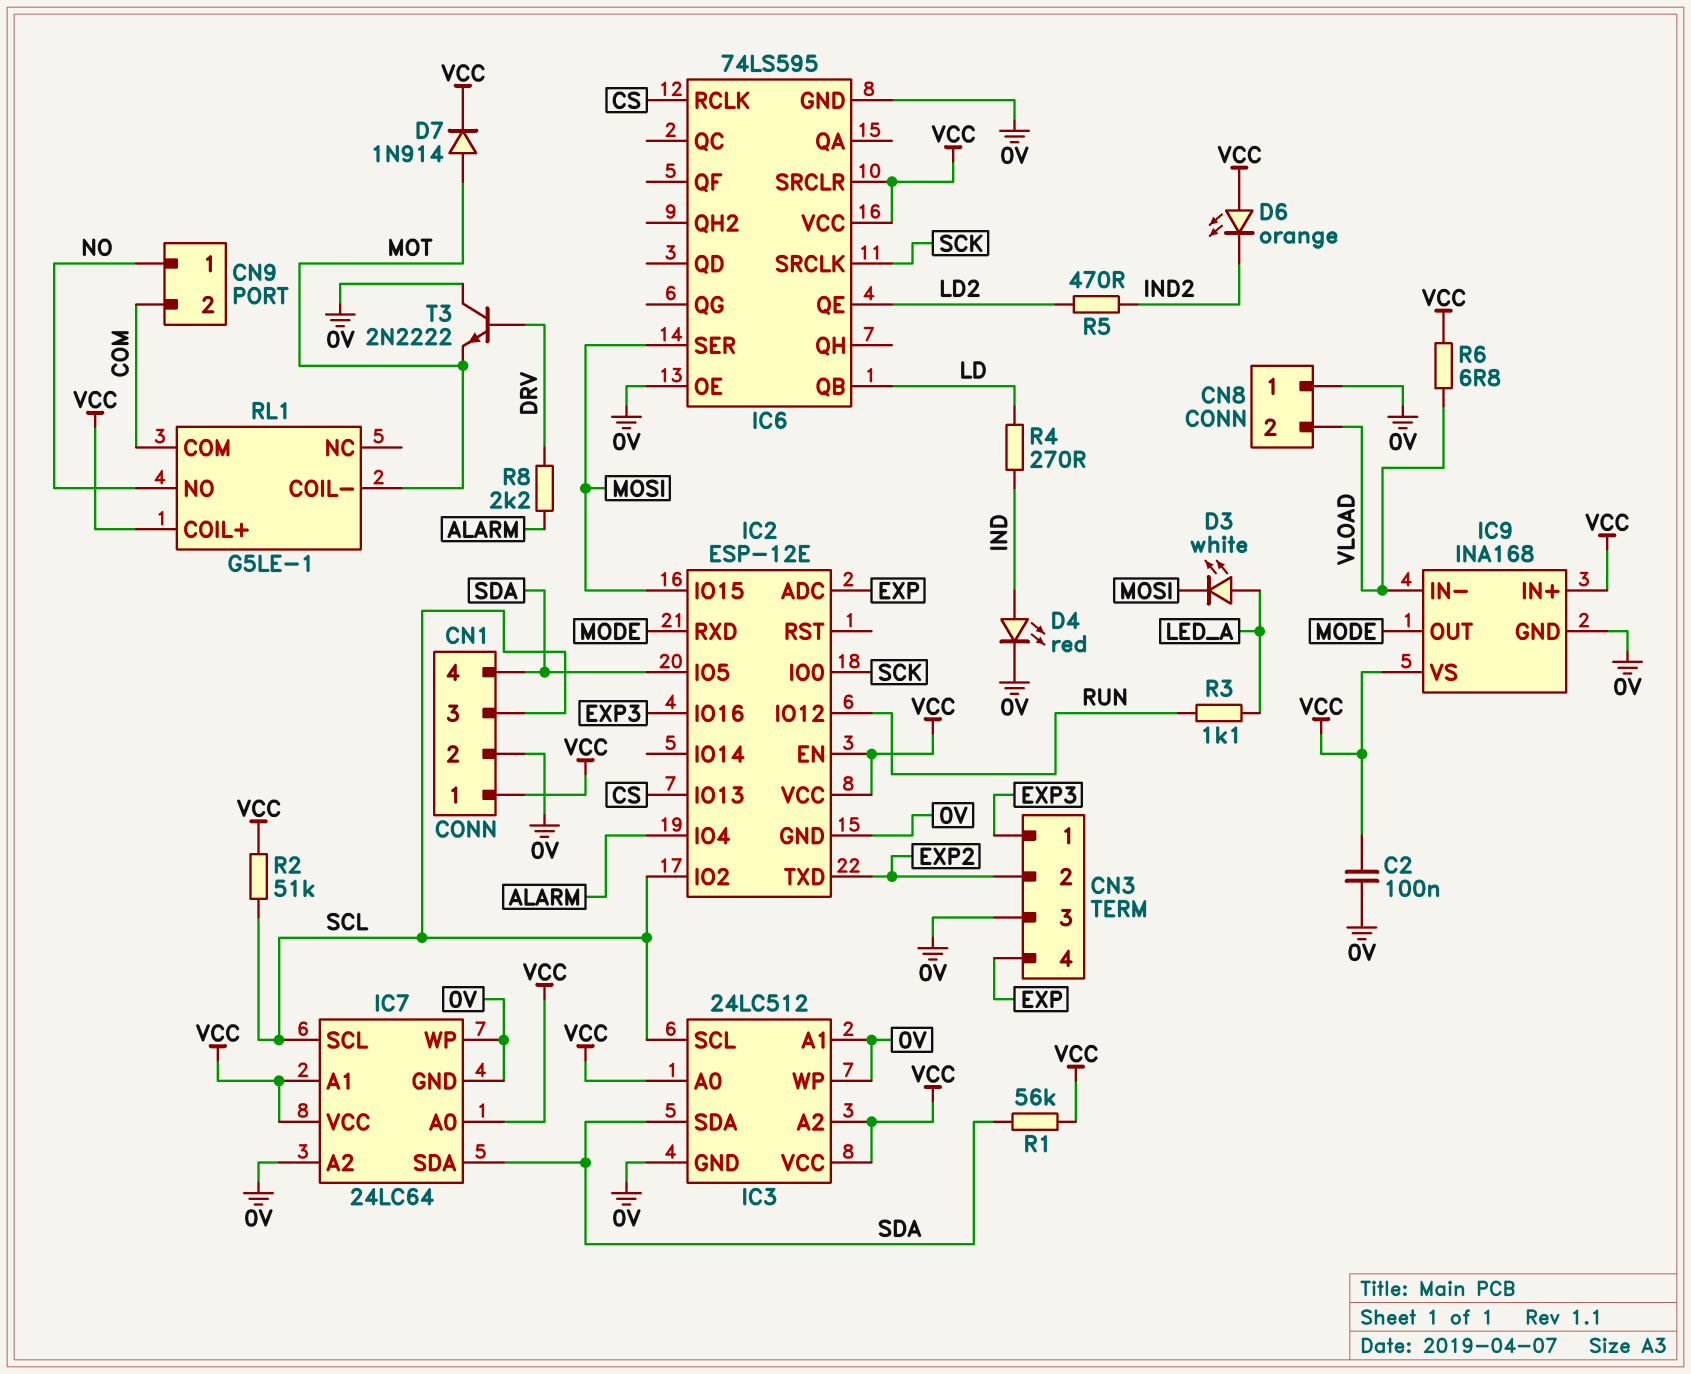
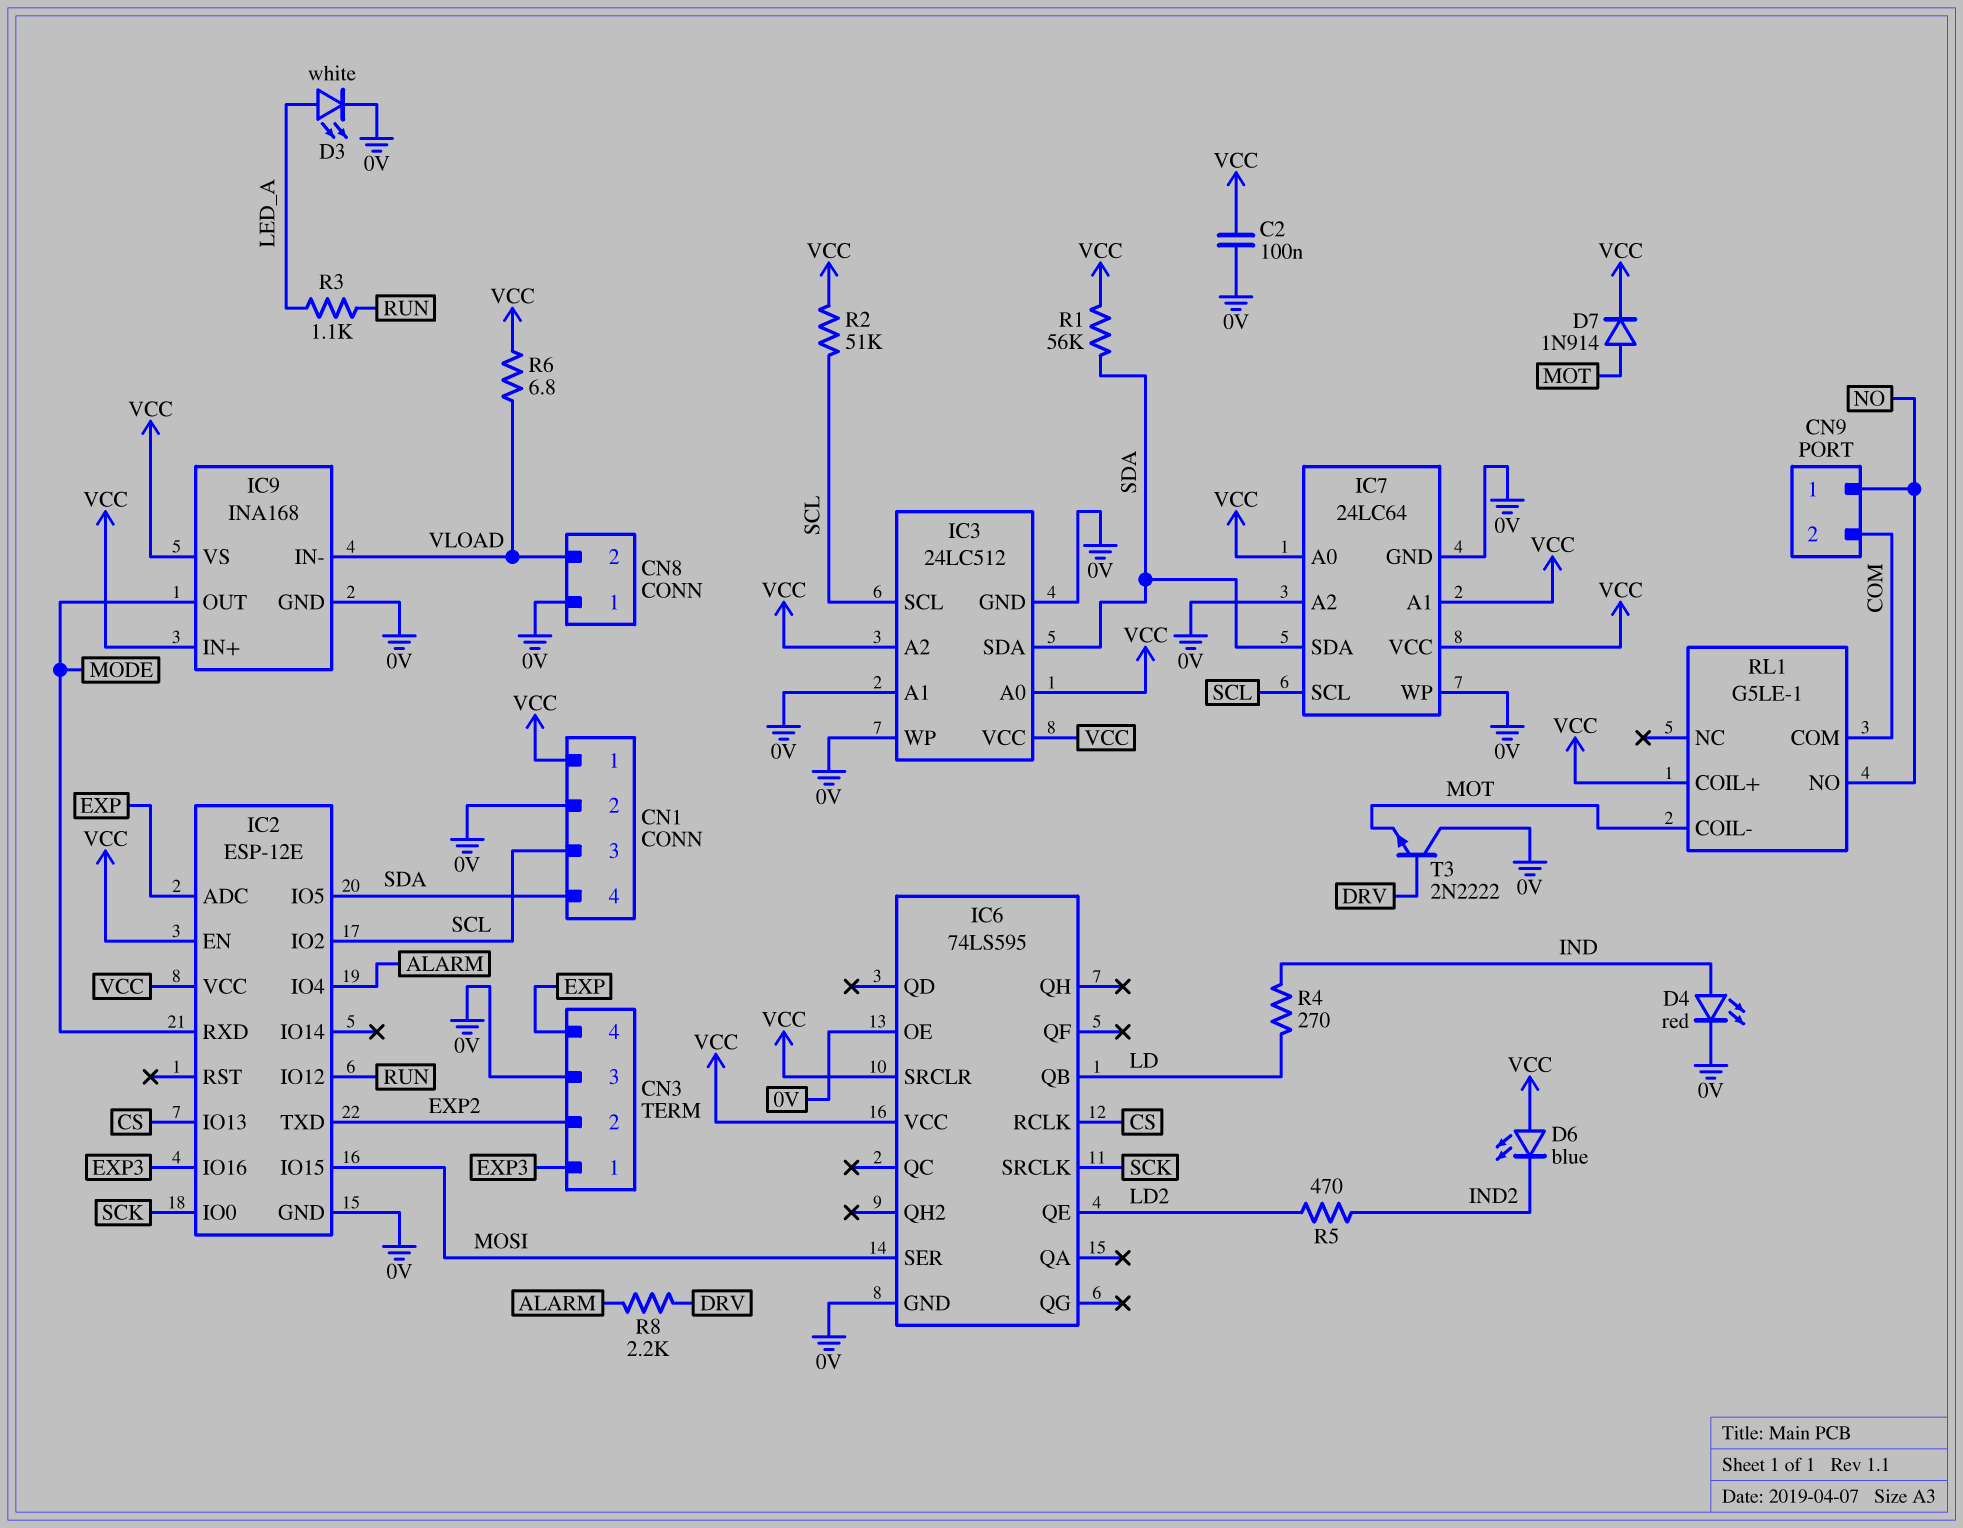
D3: LED white (A LED_A, K MOSI) -> LED white (A LED_A, K 0V)
D6: LED orange (A VCC, K IND2) -> LED blue (A VCC, K IND2)

